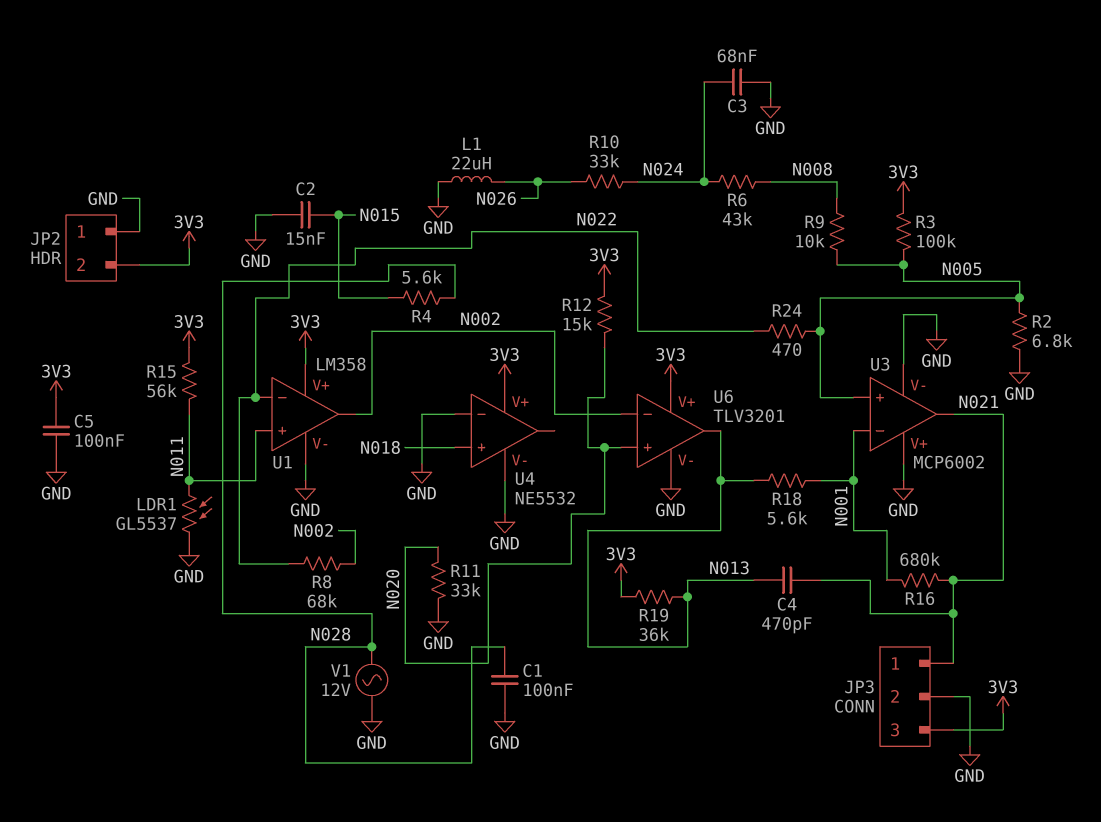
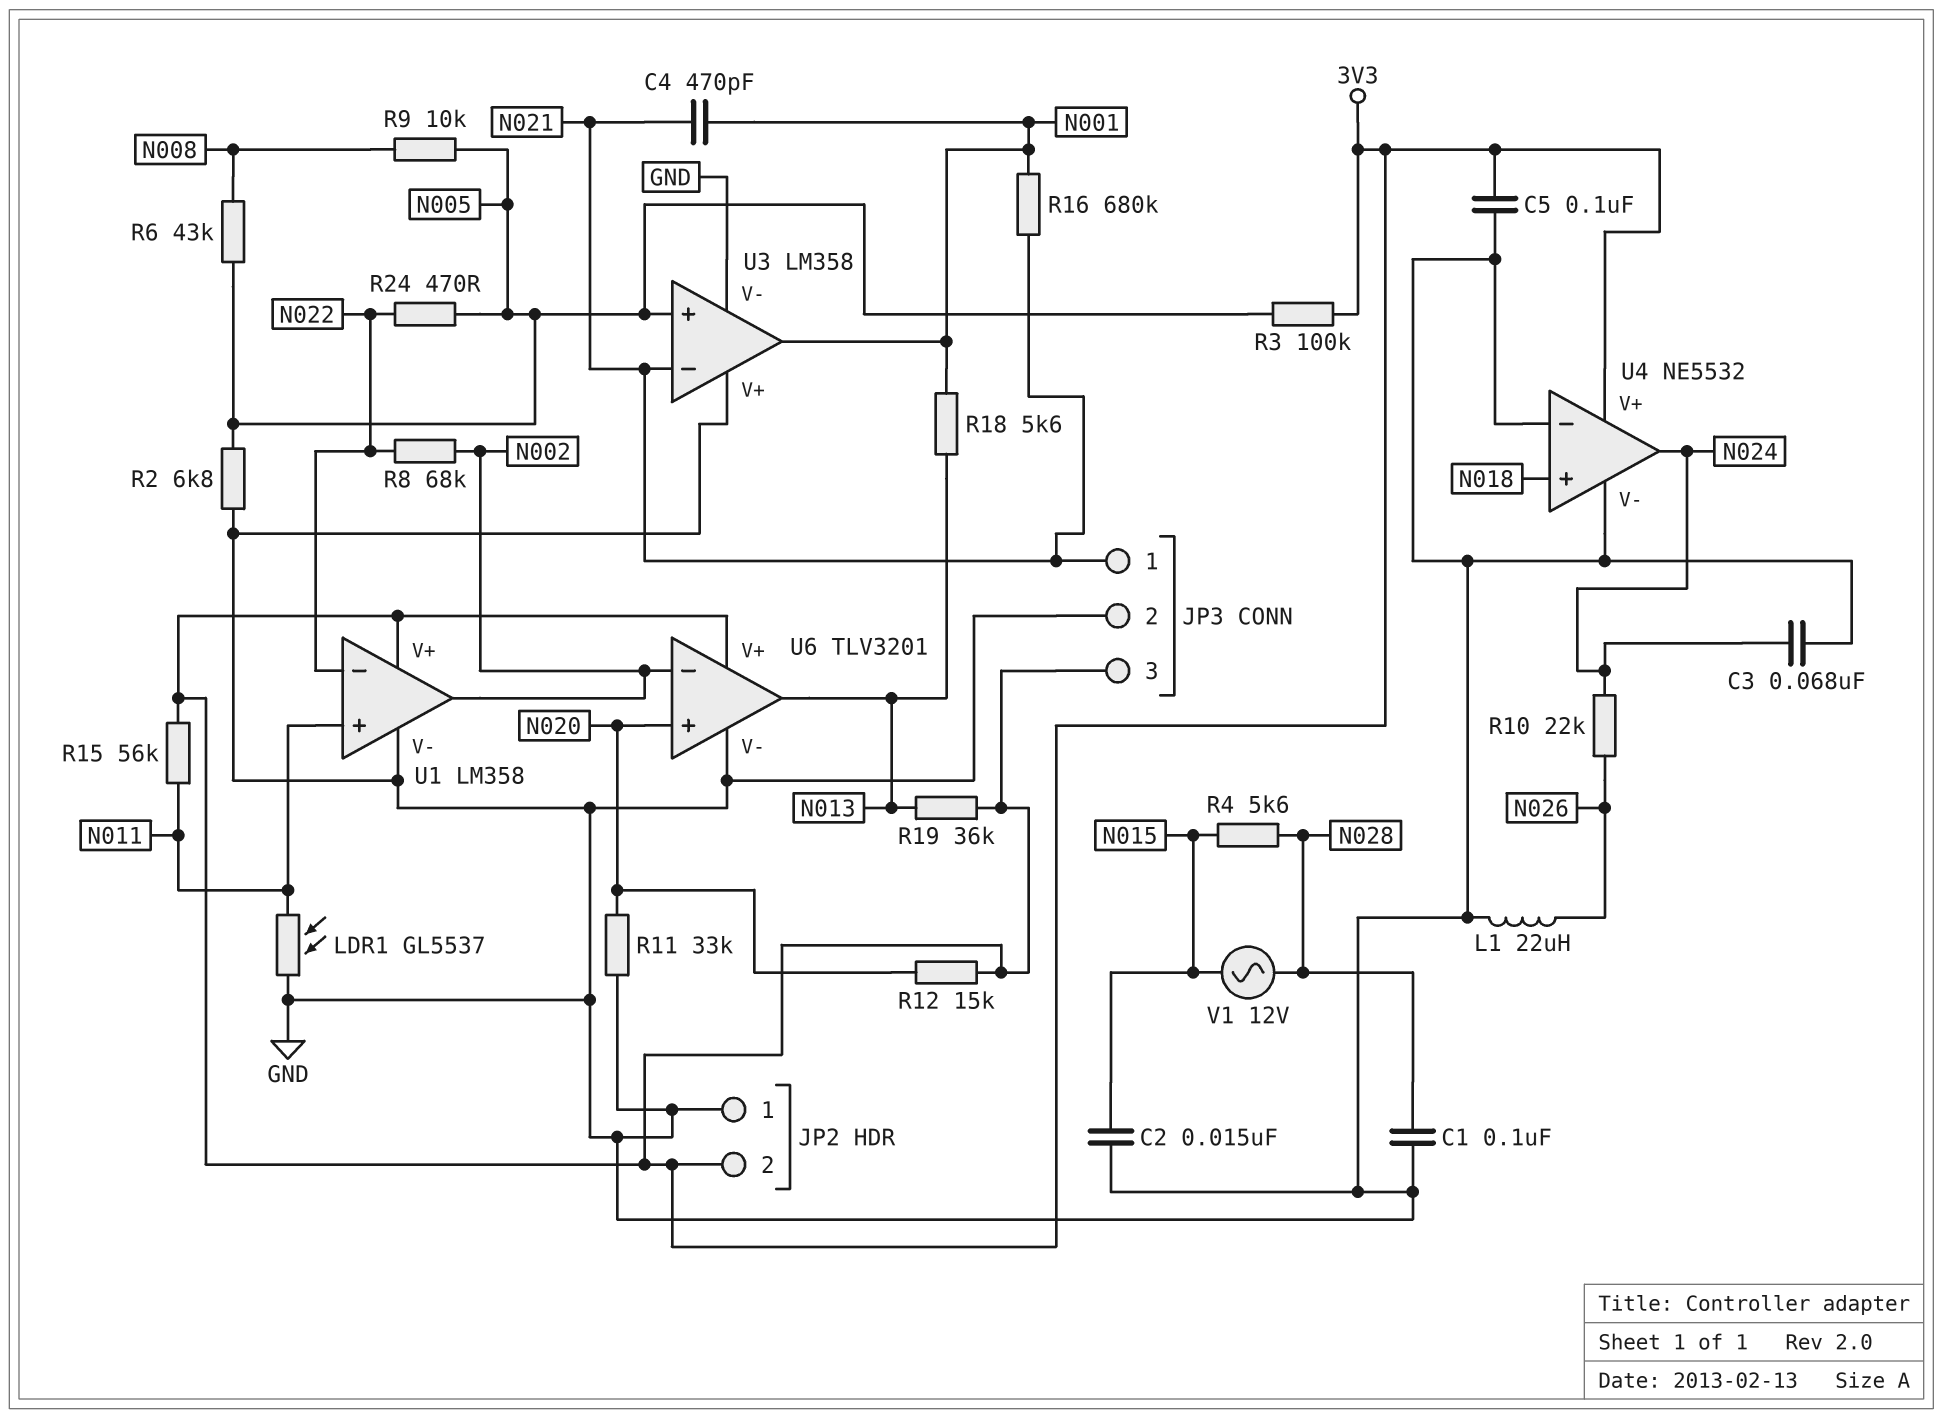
C4: 470pF (N013, N021) -> 470pF (N001, N021)
R6: 43k (N008, N024) -> 43k (N005, N008)
R10: 33k (N024, N026) -> 22k (N024, N026)
U3: MCP6002 -> LM358
U3 pin in-: N001 -> N021
U3 pin out: N021 -> N001
U4 pin out: none -> N024
V1: AC 12V (GND, N028) -> AC 12V (N015, N028)

